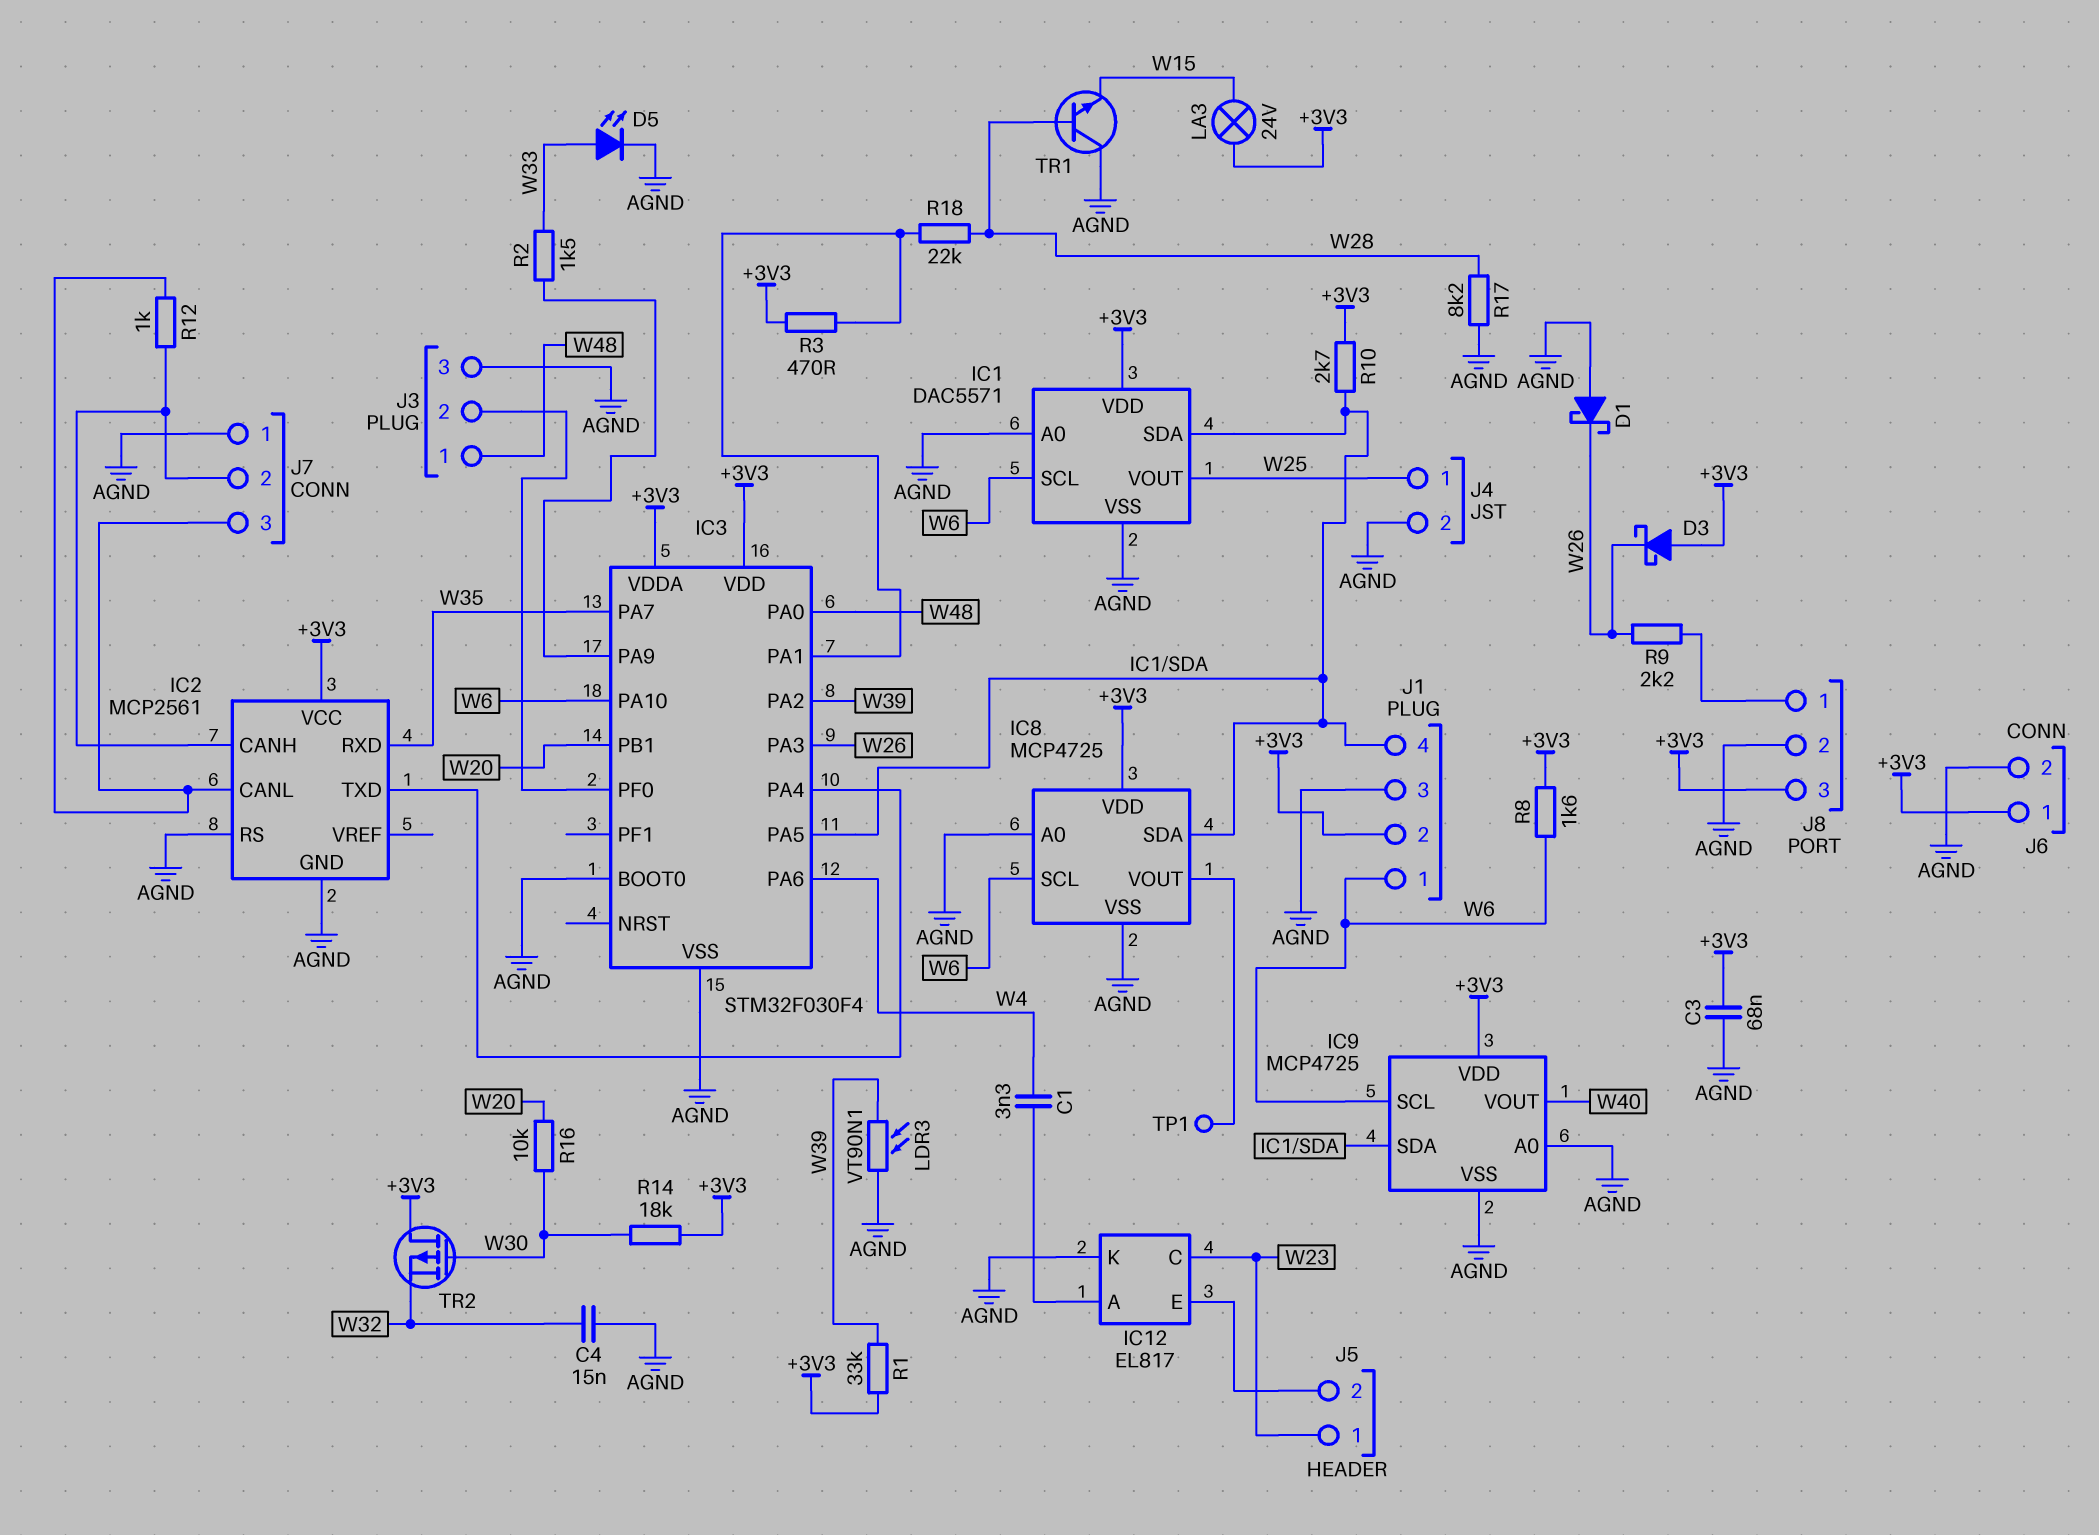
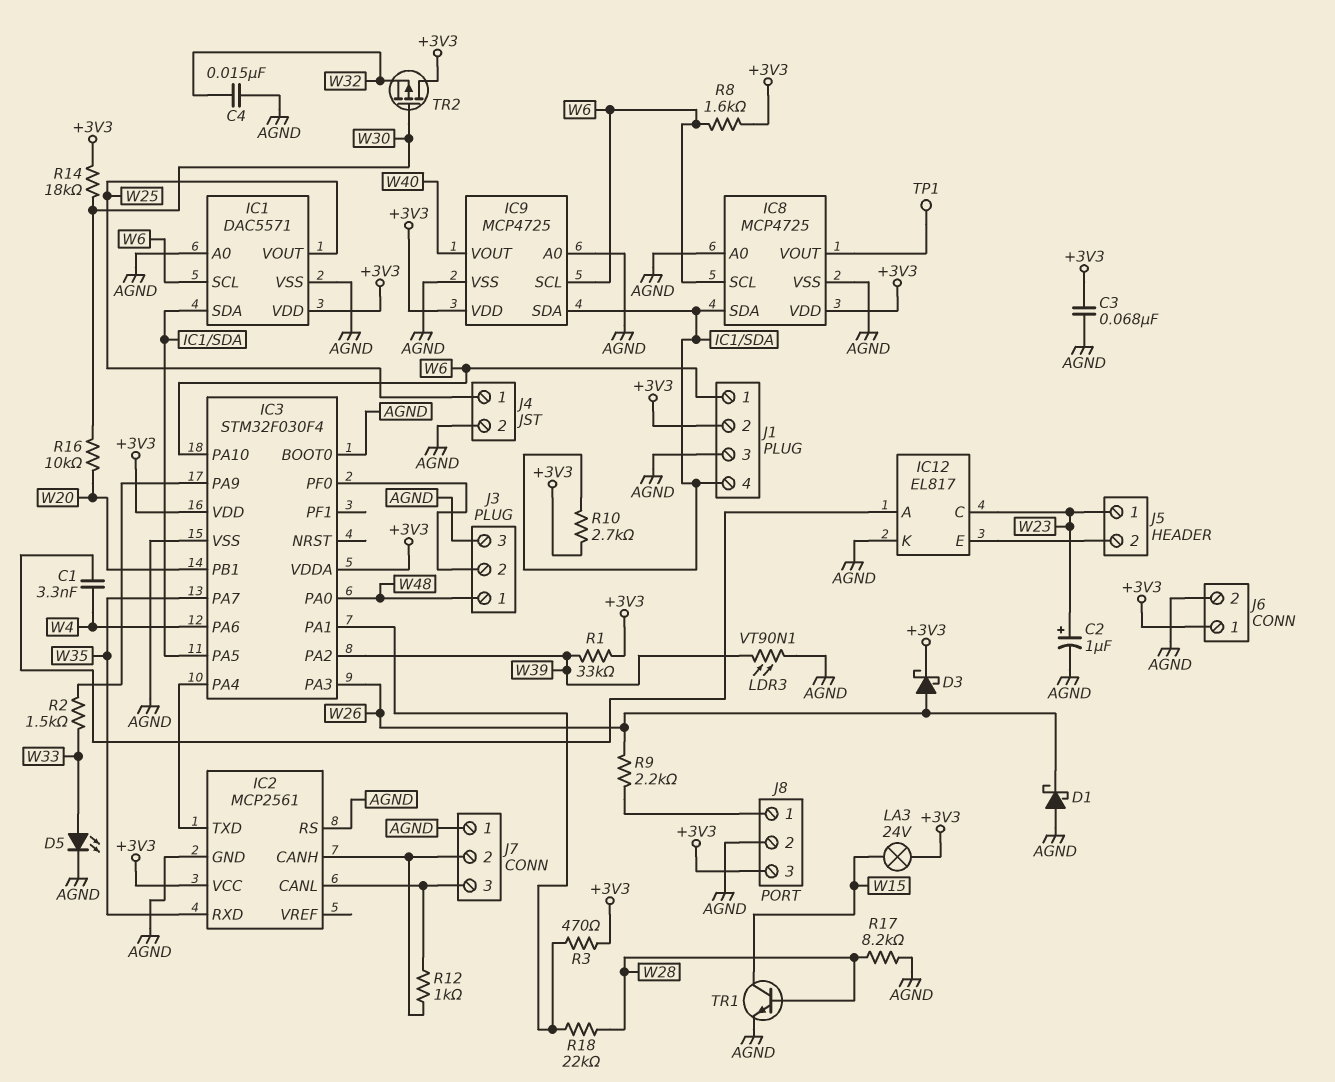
C2: none -> 1uF (plus W23, minus AGND)
D3: schottky (A +3V3, K W26) -> schottky (A W26, K +3V3)
TR1: NPN (B W28, C AGND, E W15) -> NPN (B W28, C W15, E AGND)

